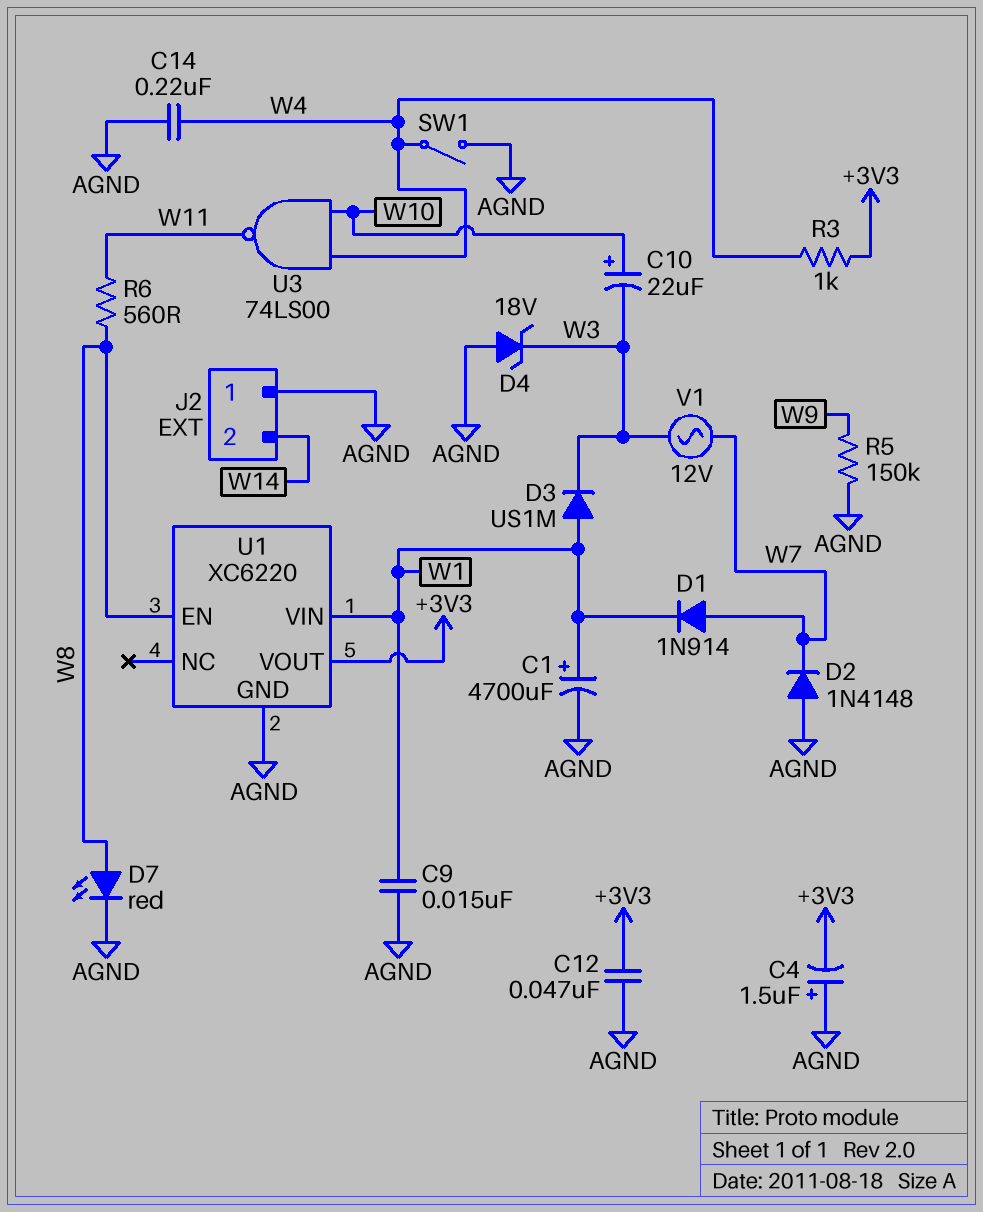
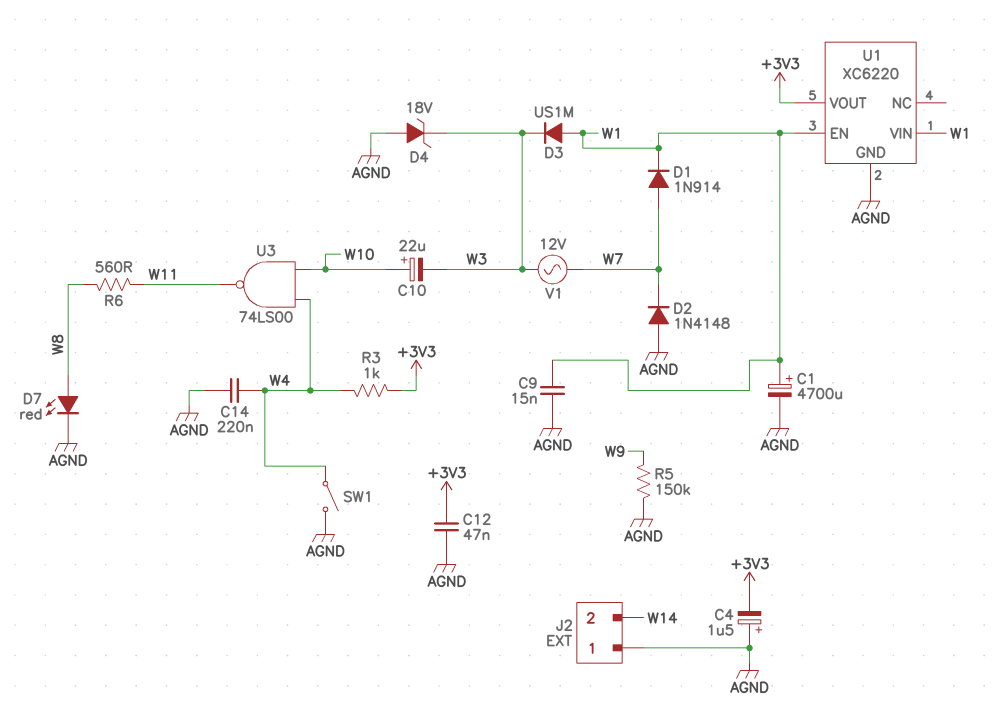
U1 pin EN: W8 -> W1

